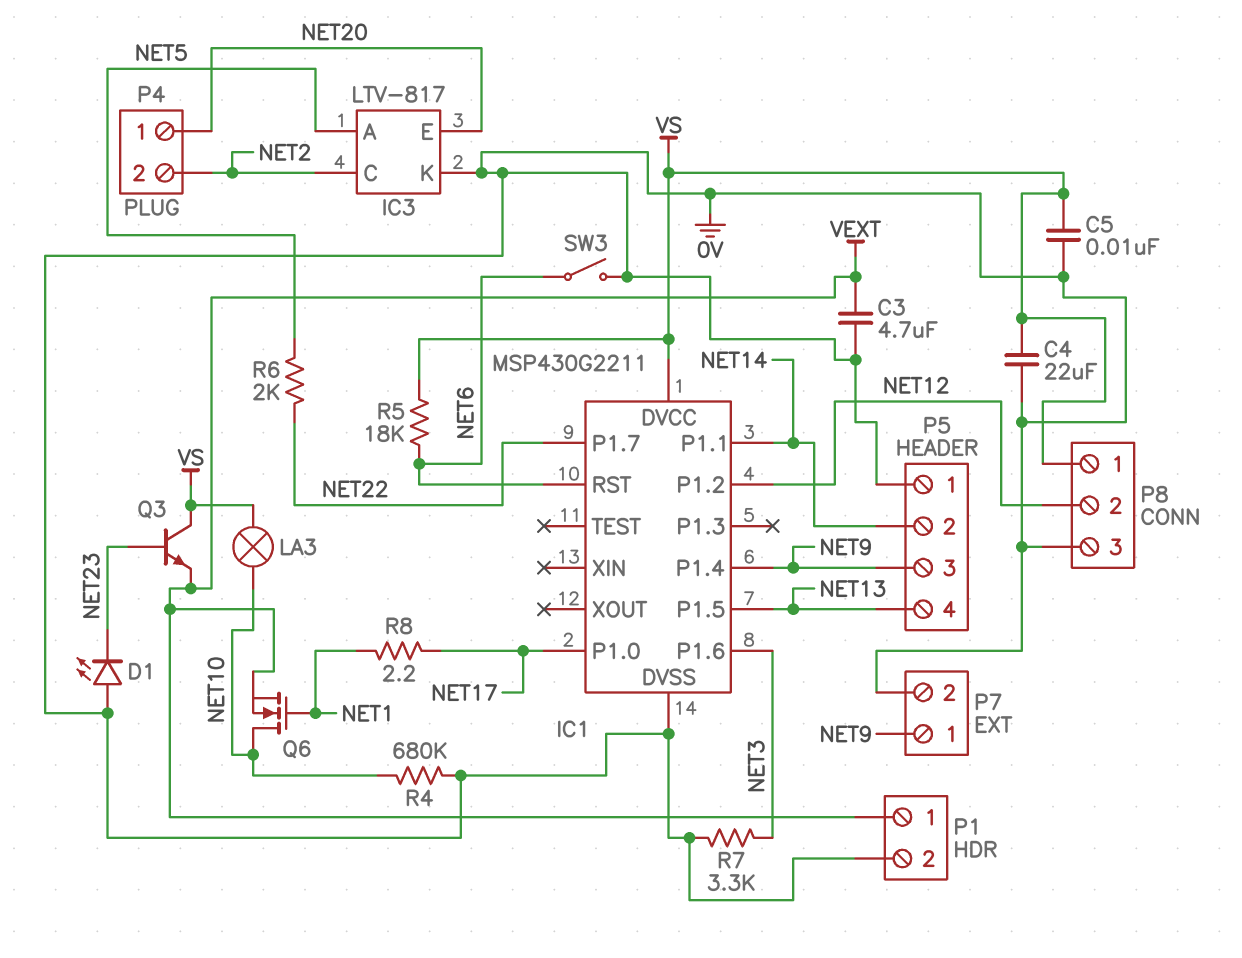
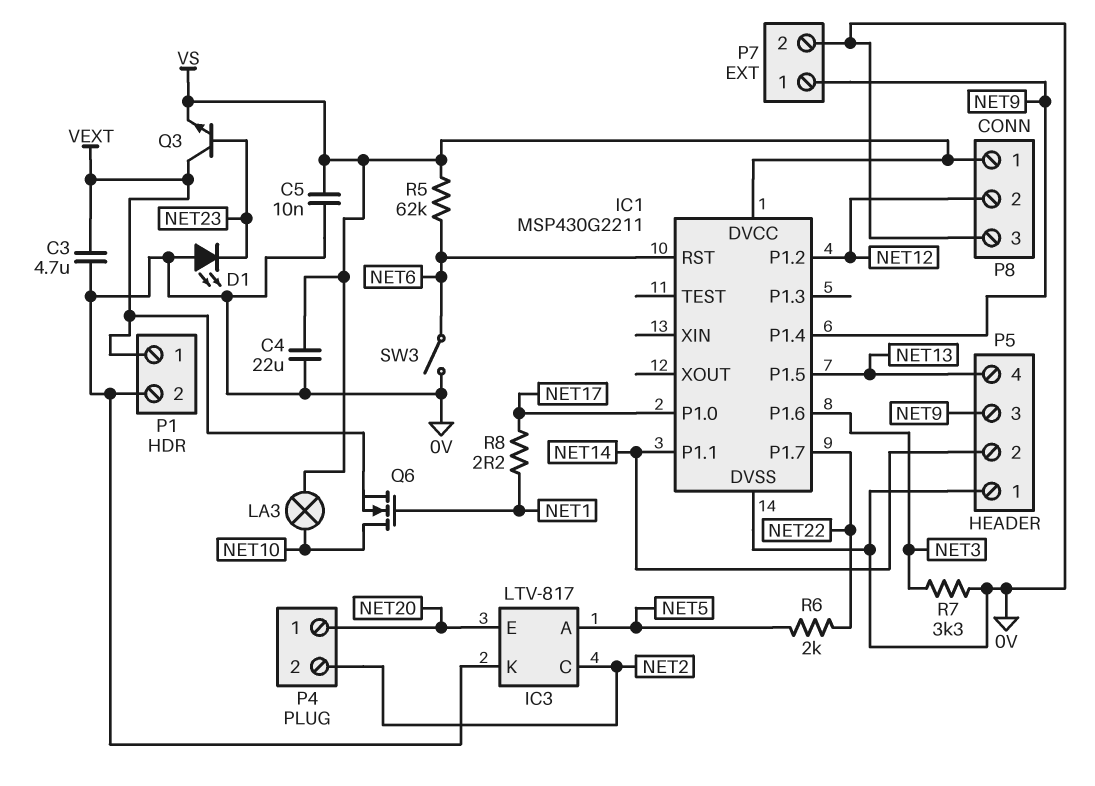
Q3: NPN (B NET23, C VS, E VEXT) -> NPN (B NET23, C VEXT, E VS)
R4: 680k (0V, NET10) -> none
R5: 18k (NET6, VS) -> 62k (NET6, VS)

